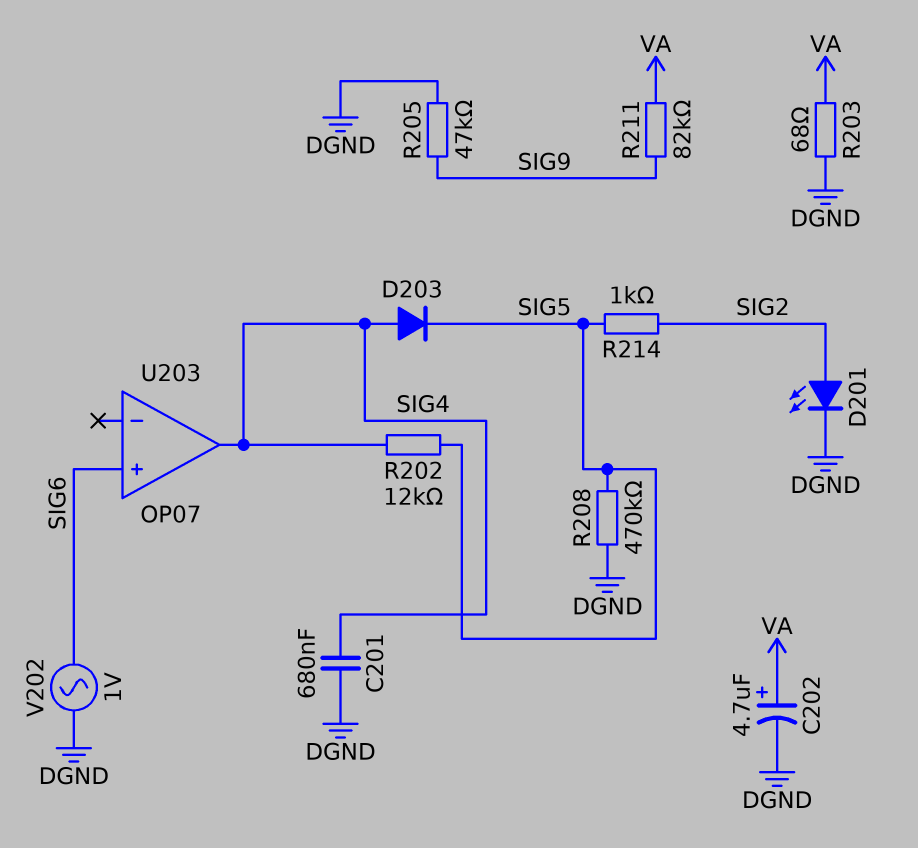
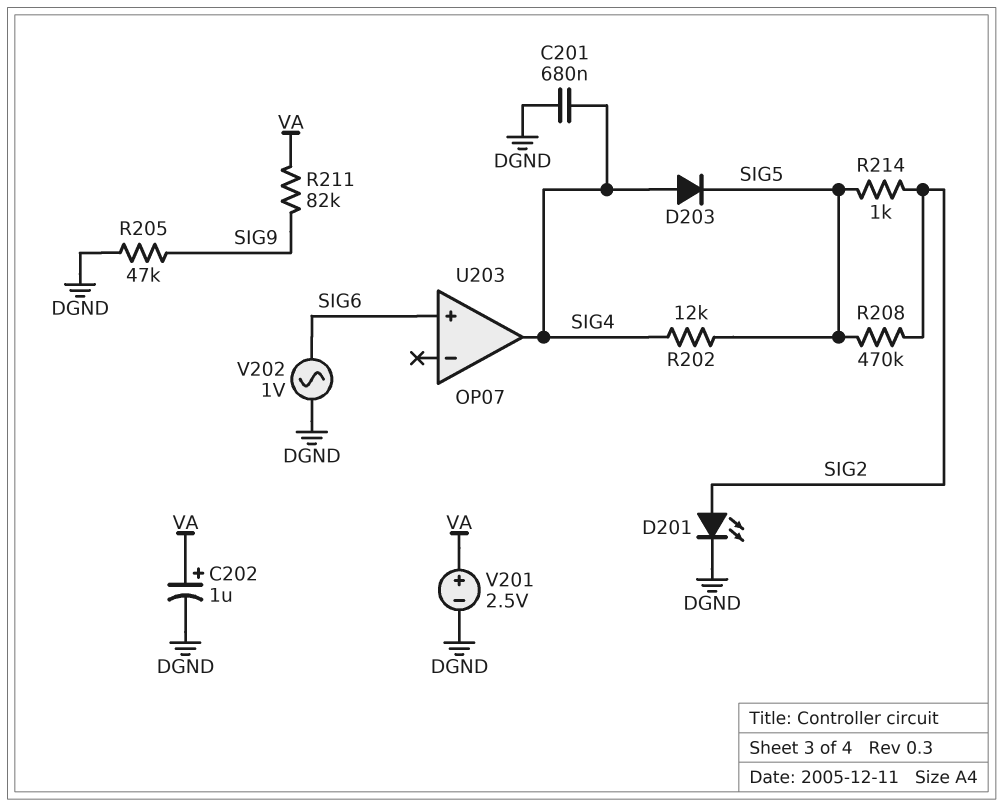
C202: 4.7uF (plus VA, minus DGND) -> 1uF (plus VA, minus DGND)
R203: 68 (DGND, VA) -> none
R208: 470k (DGND, SIG5) -> 470k (SIG2, SIG5)
V201: none -> 2.5V (plus VA, minus DGND)

